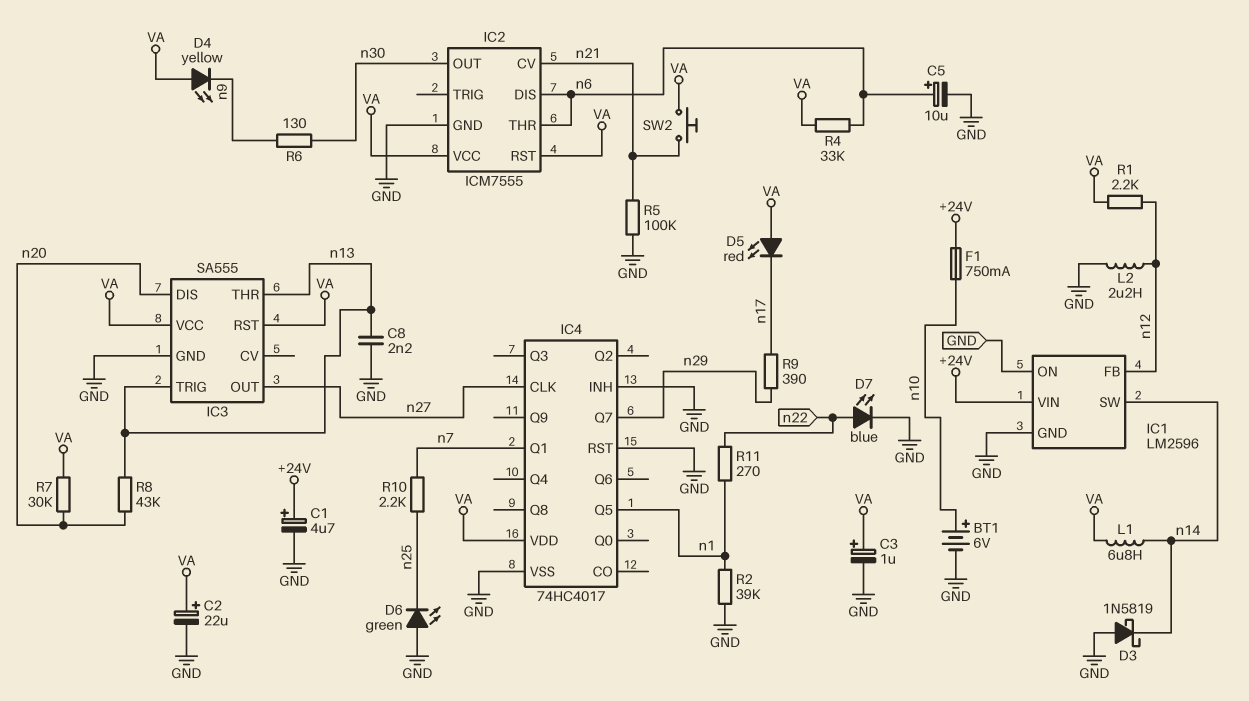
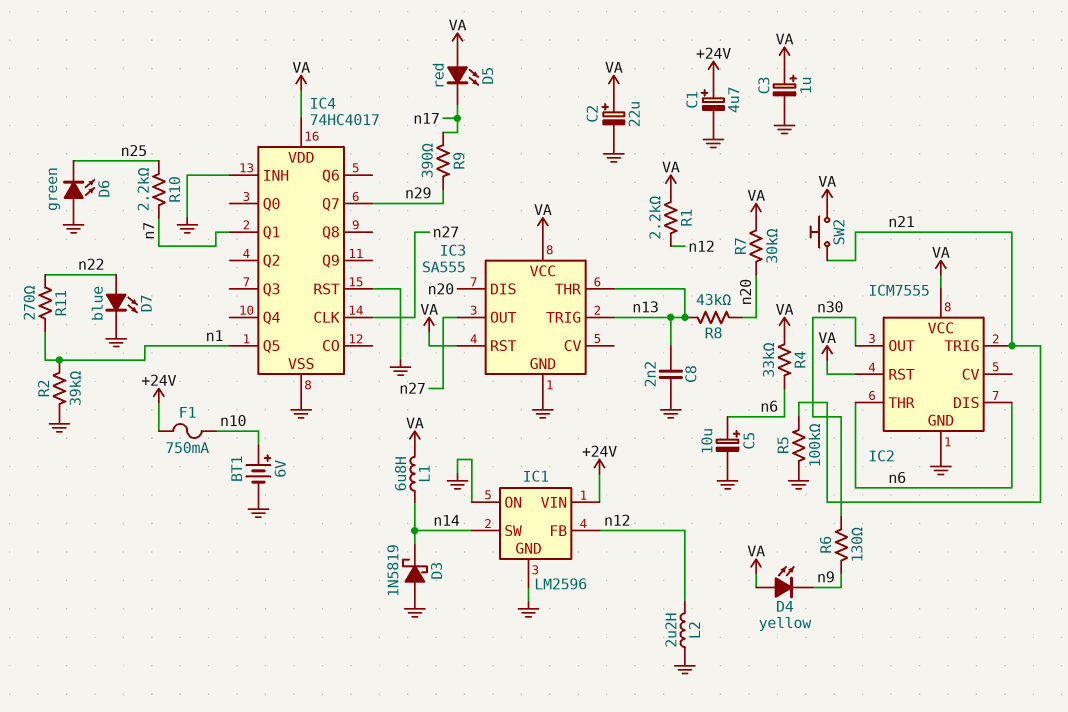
IC2 pin CV: n21 -> none
IC2 pin TRIG: none -> n21

